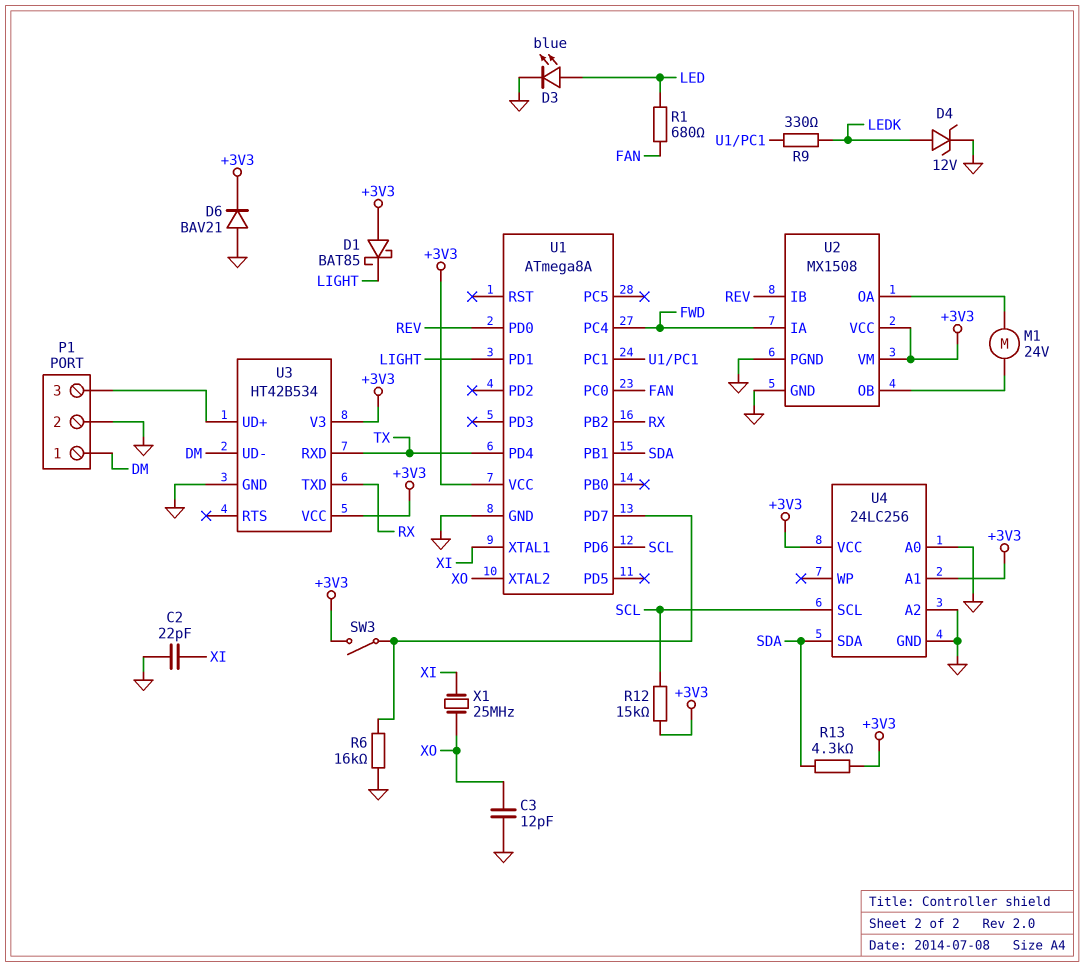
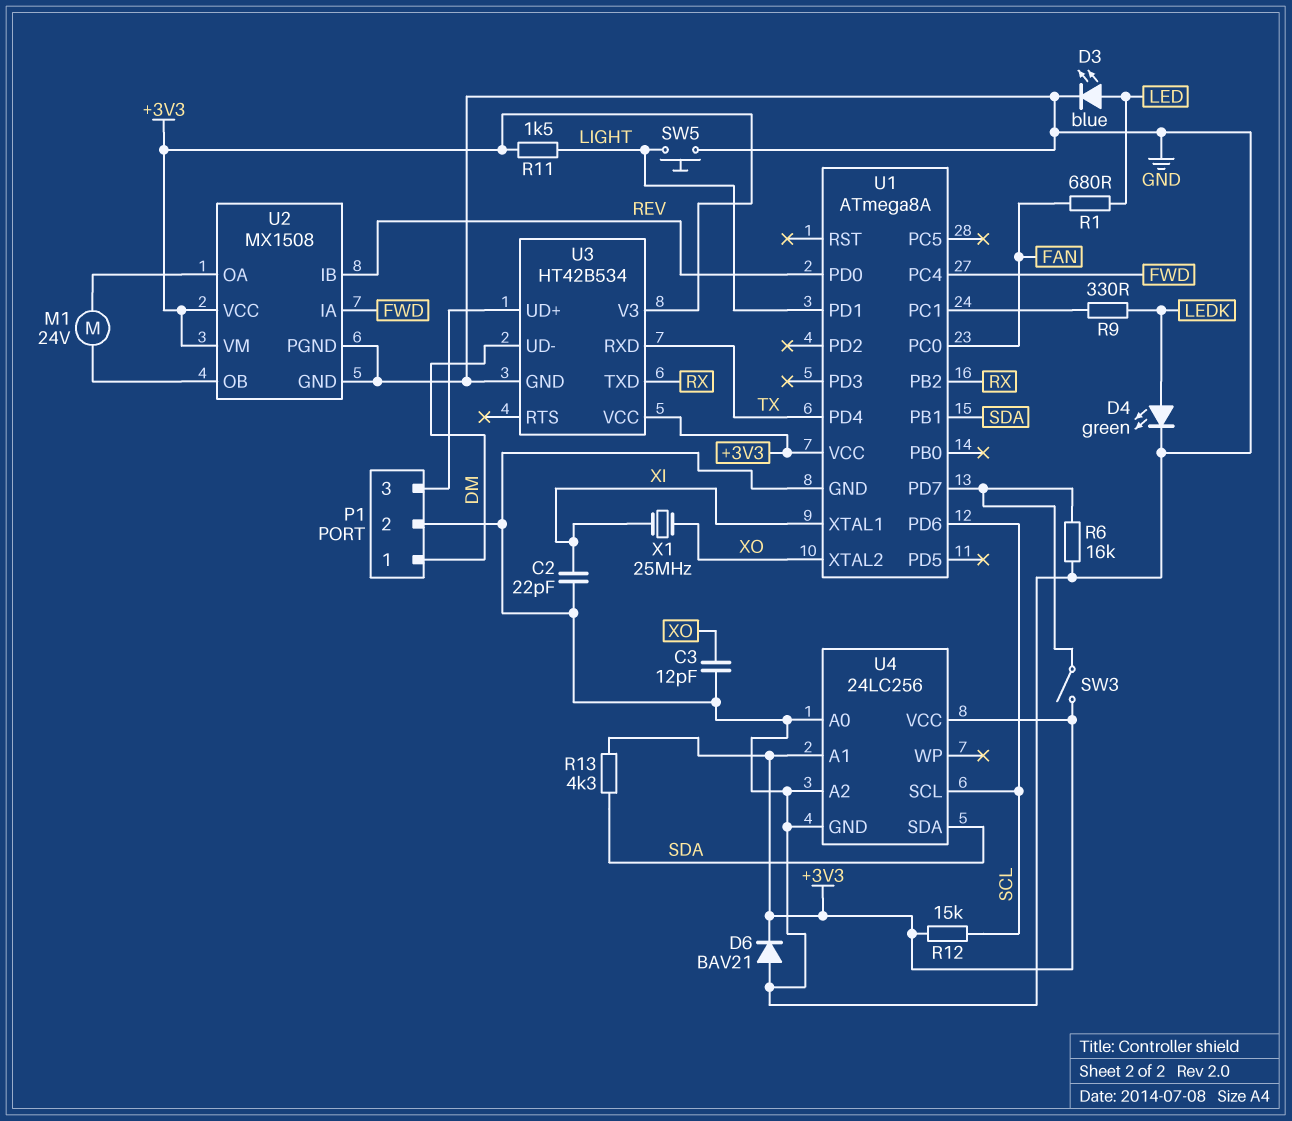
D1: schottky BAT85 (A +3V3, K LIGHT) -> none
D4: zener 12V (A LEDK, K GND) -> LED green (A LEDK, K GND)
R11: none -> 1.5k (+3V3, LIGHT)
SW5: none -> button (GND, LIGHT)

